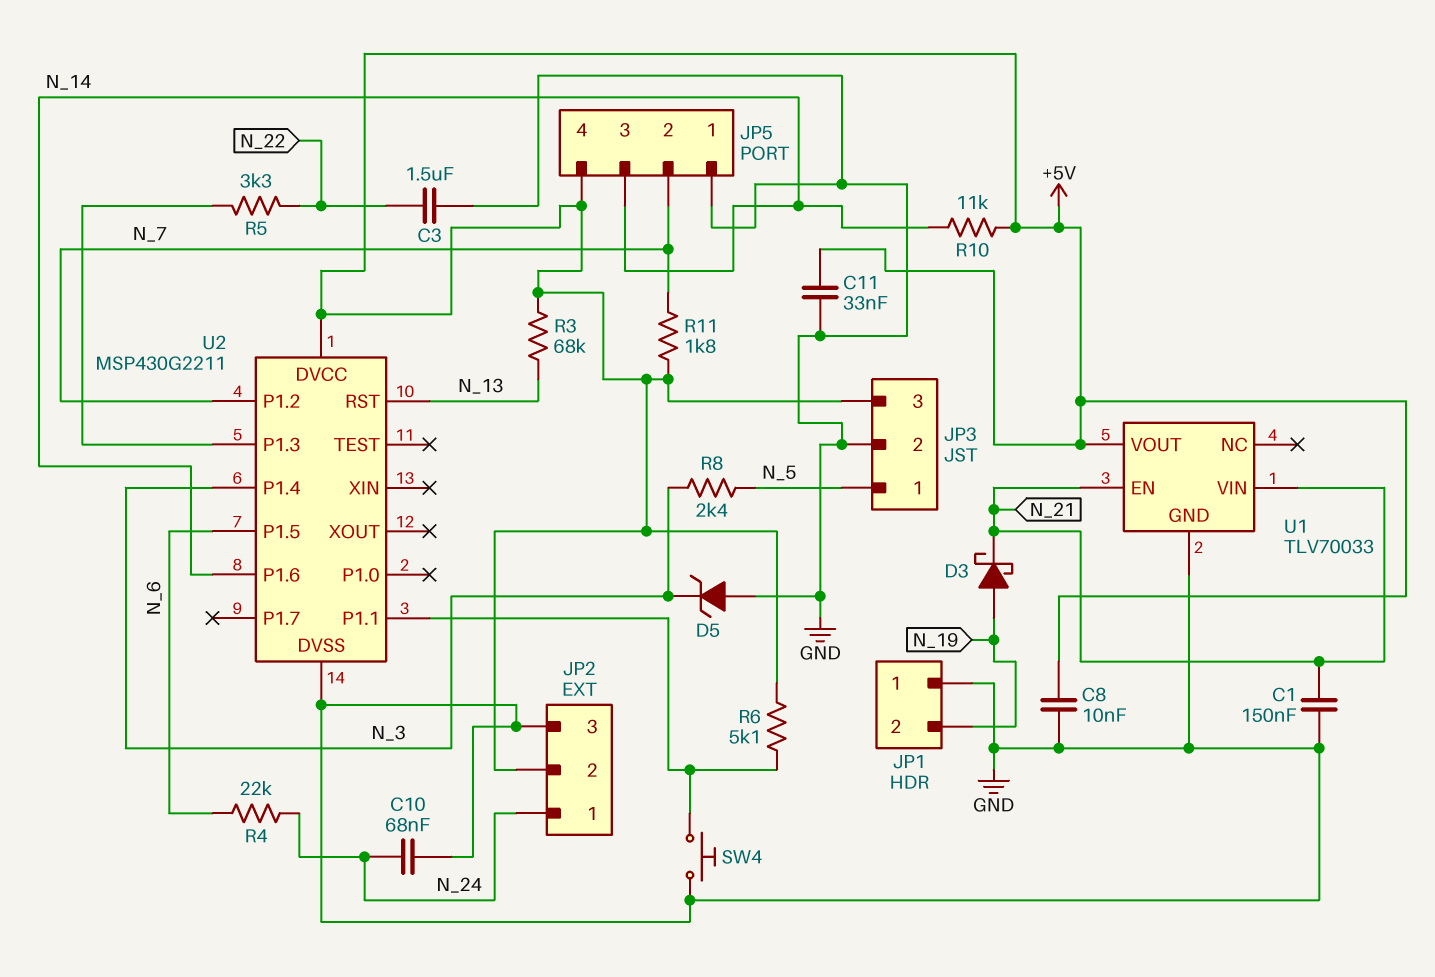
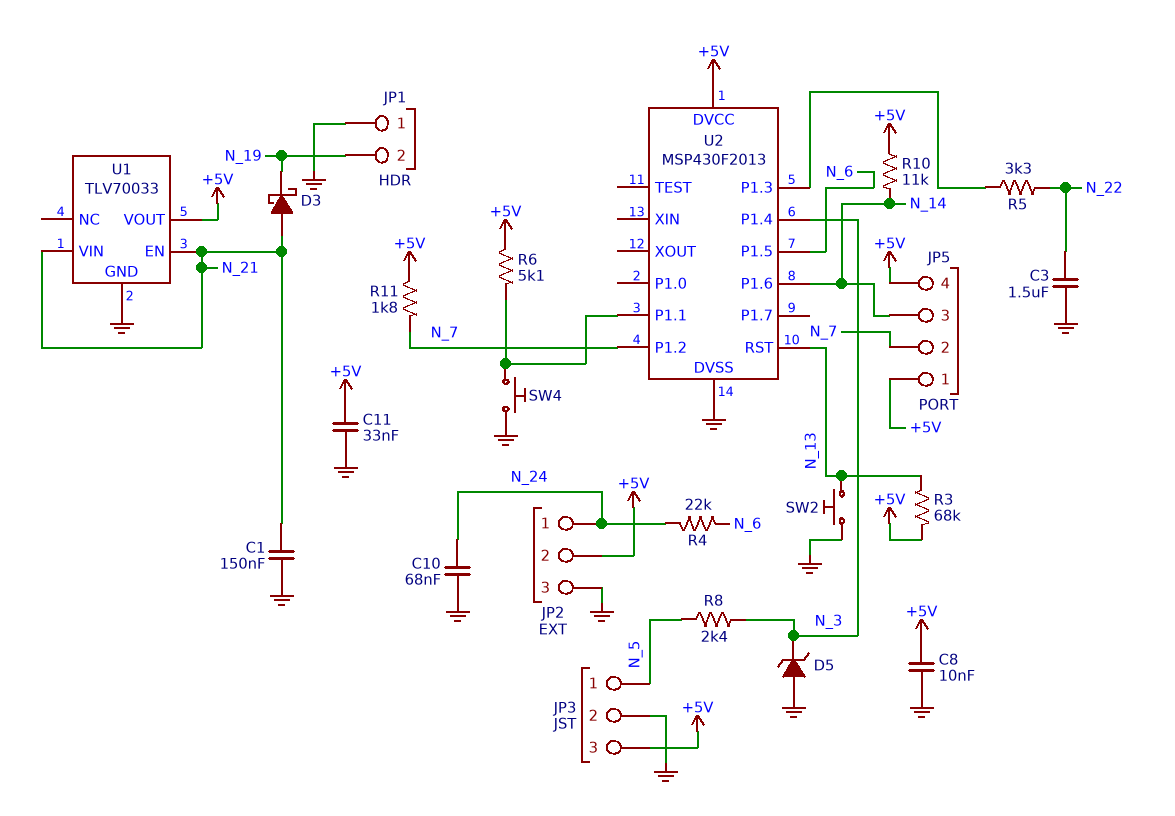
D3: schottky (A N_19, K N_21) -> schottky (A N_21, K N_19)
JP5 pin 1: GND -> +5V
SW2: none -> button (GND, N_13)
U2: MSP430G2211 -> MSP430F2013

